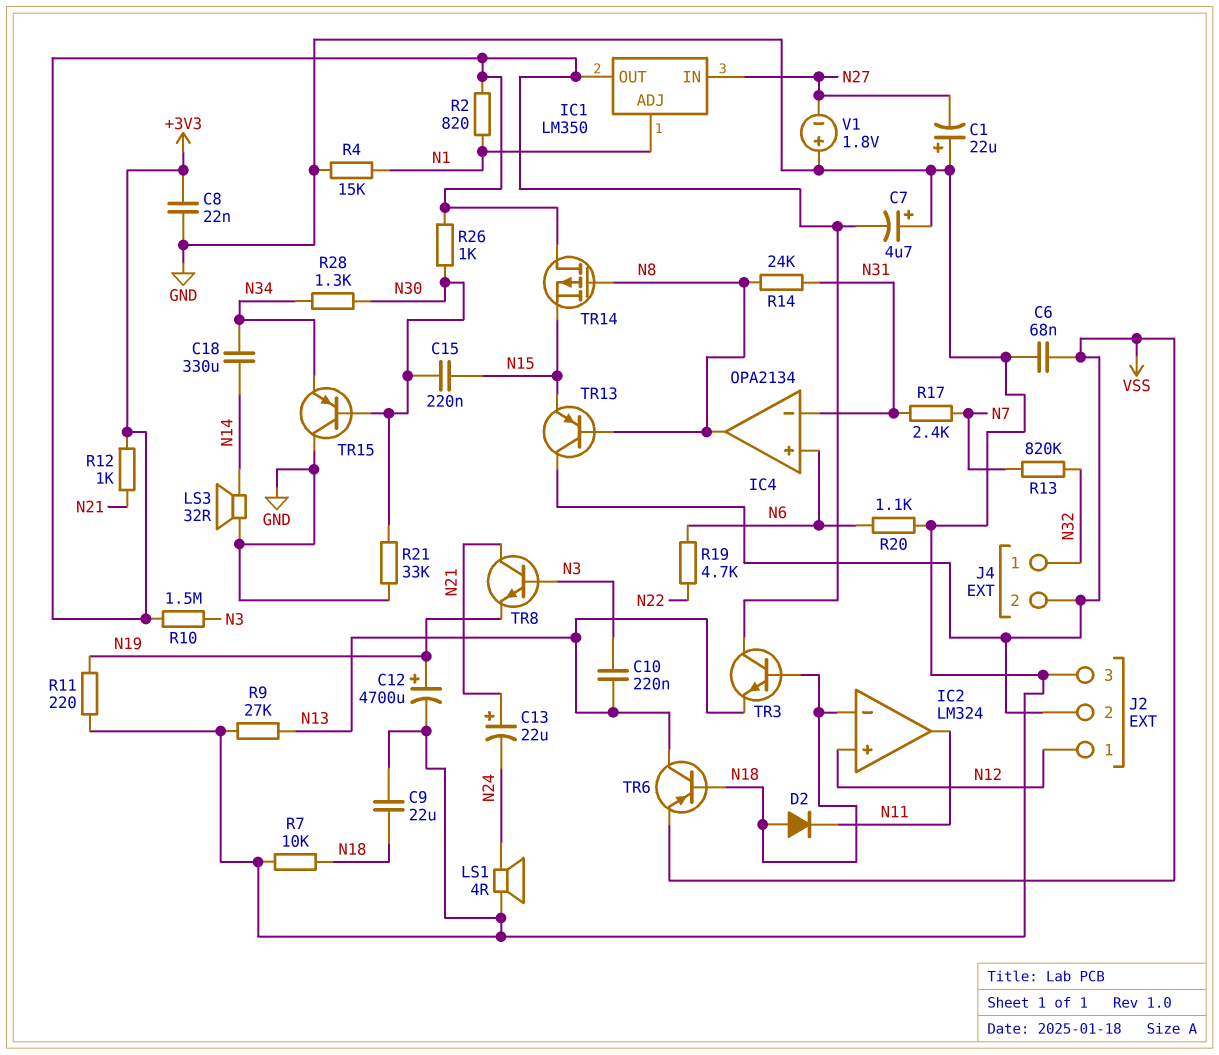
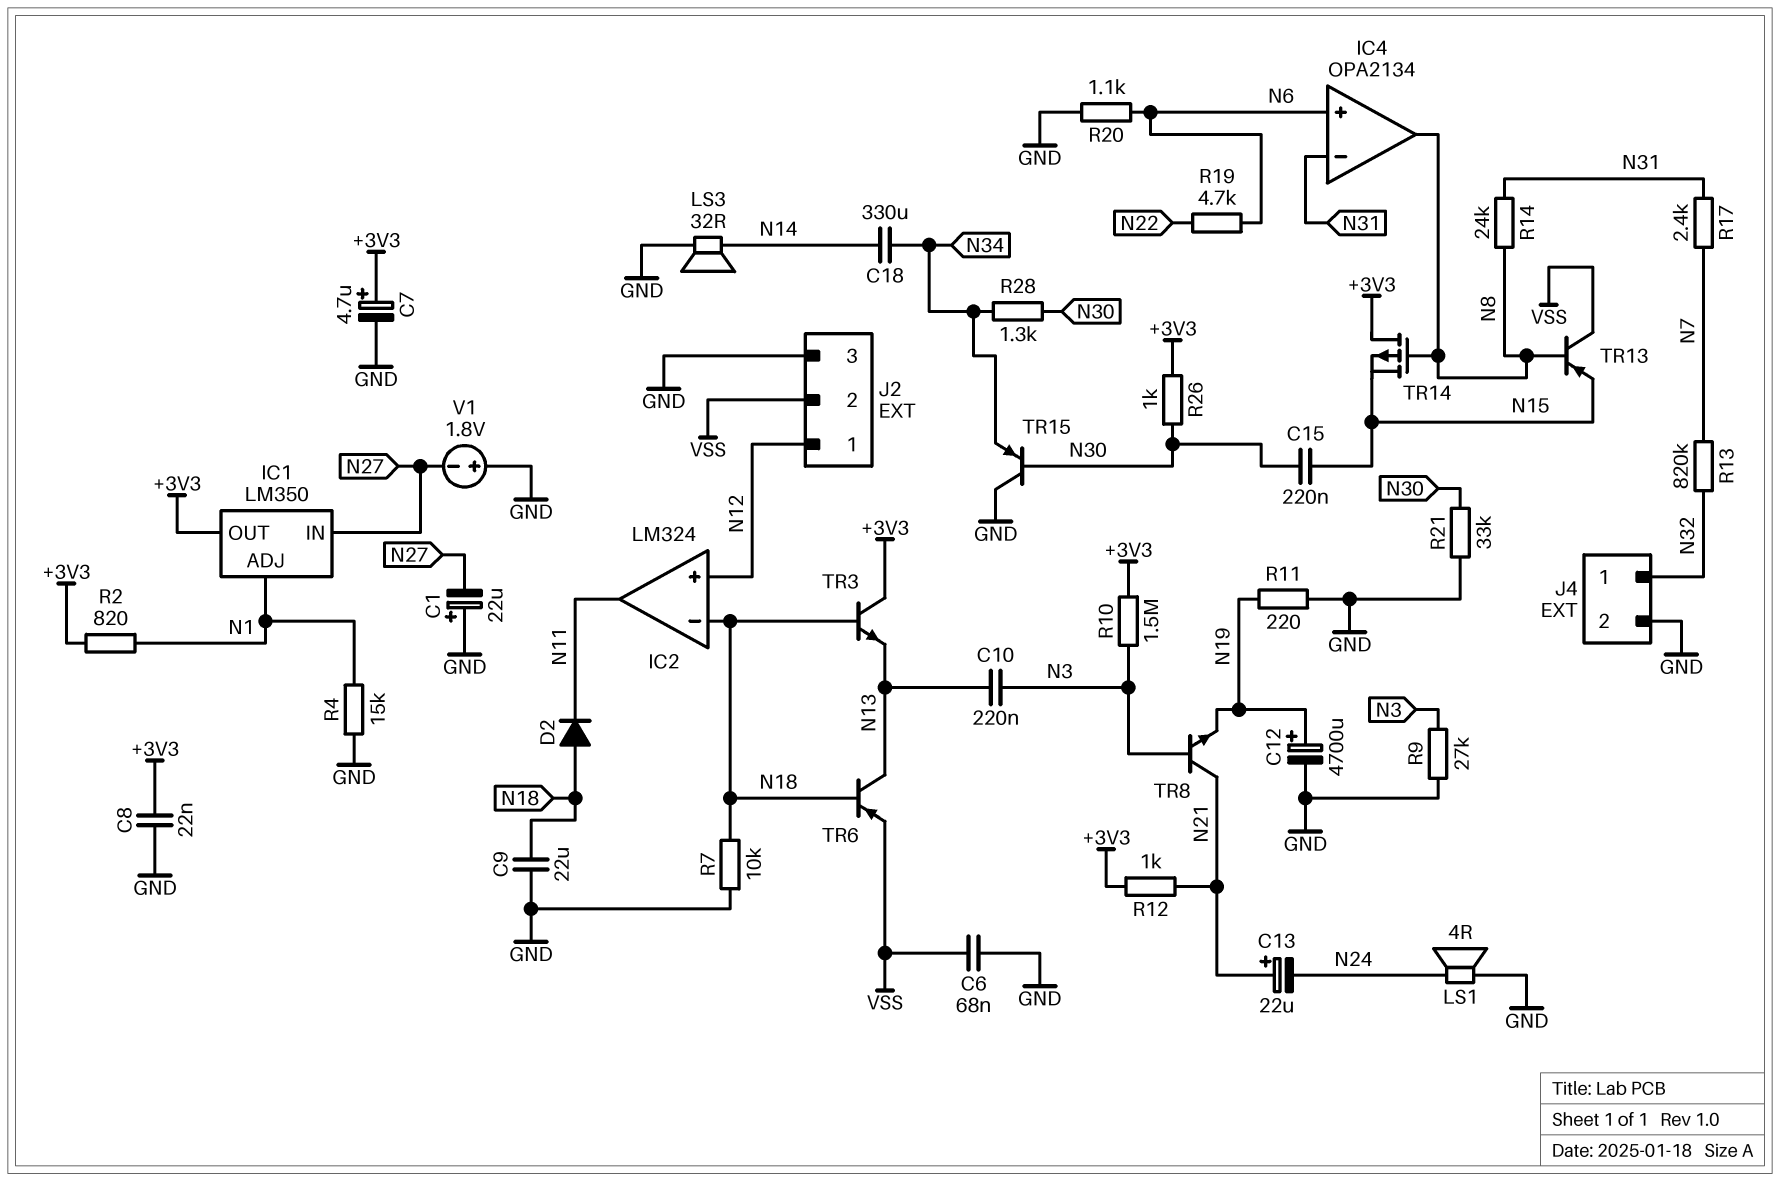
C7: 4.7uF (plus GND, minus +3V3) -> 4.7uF (plus +3V3, minus GND)
J4 pin 2: VSS -> GND
R9: 27k (GND, N13) -> 27k (GND, N3)

